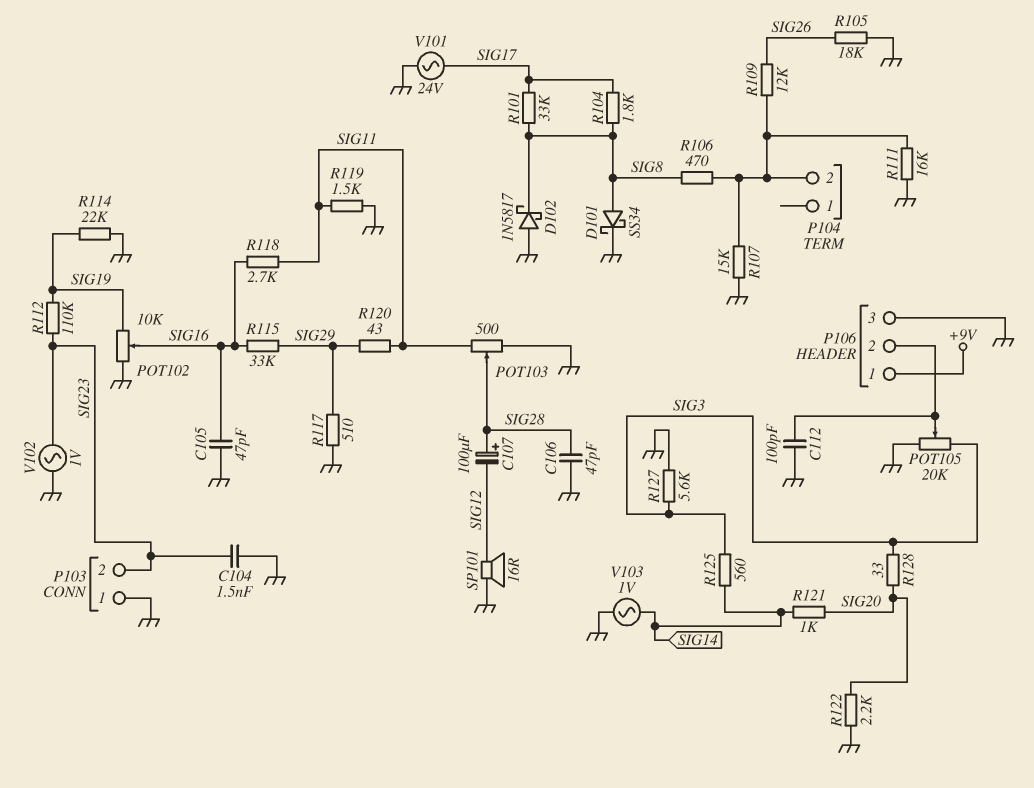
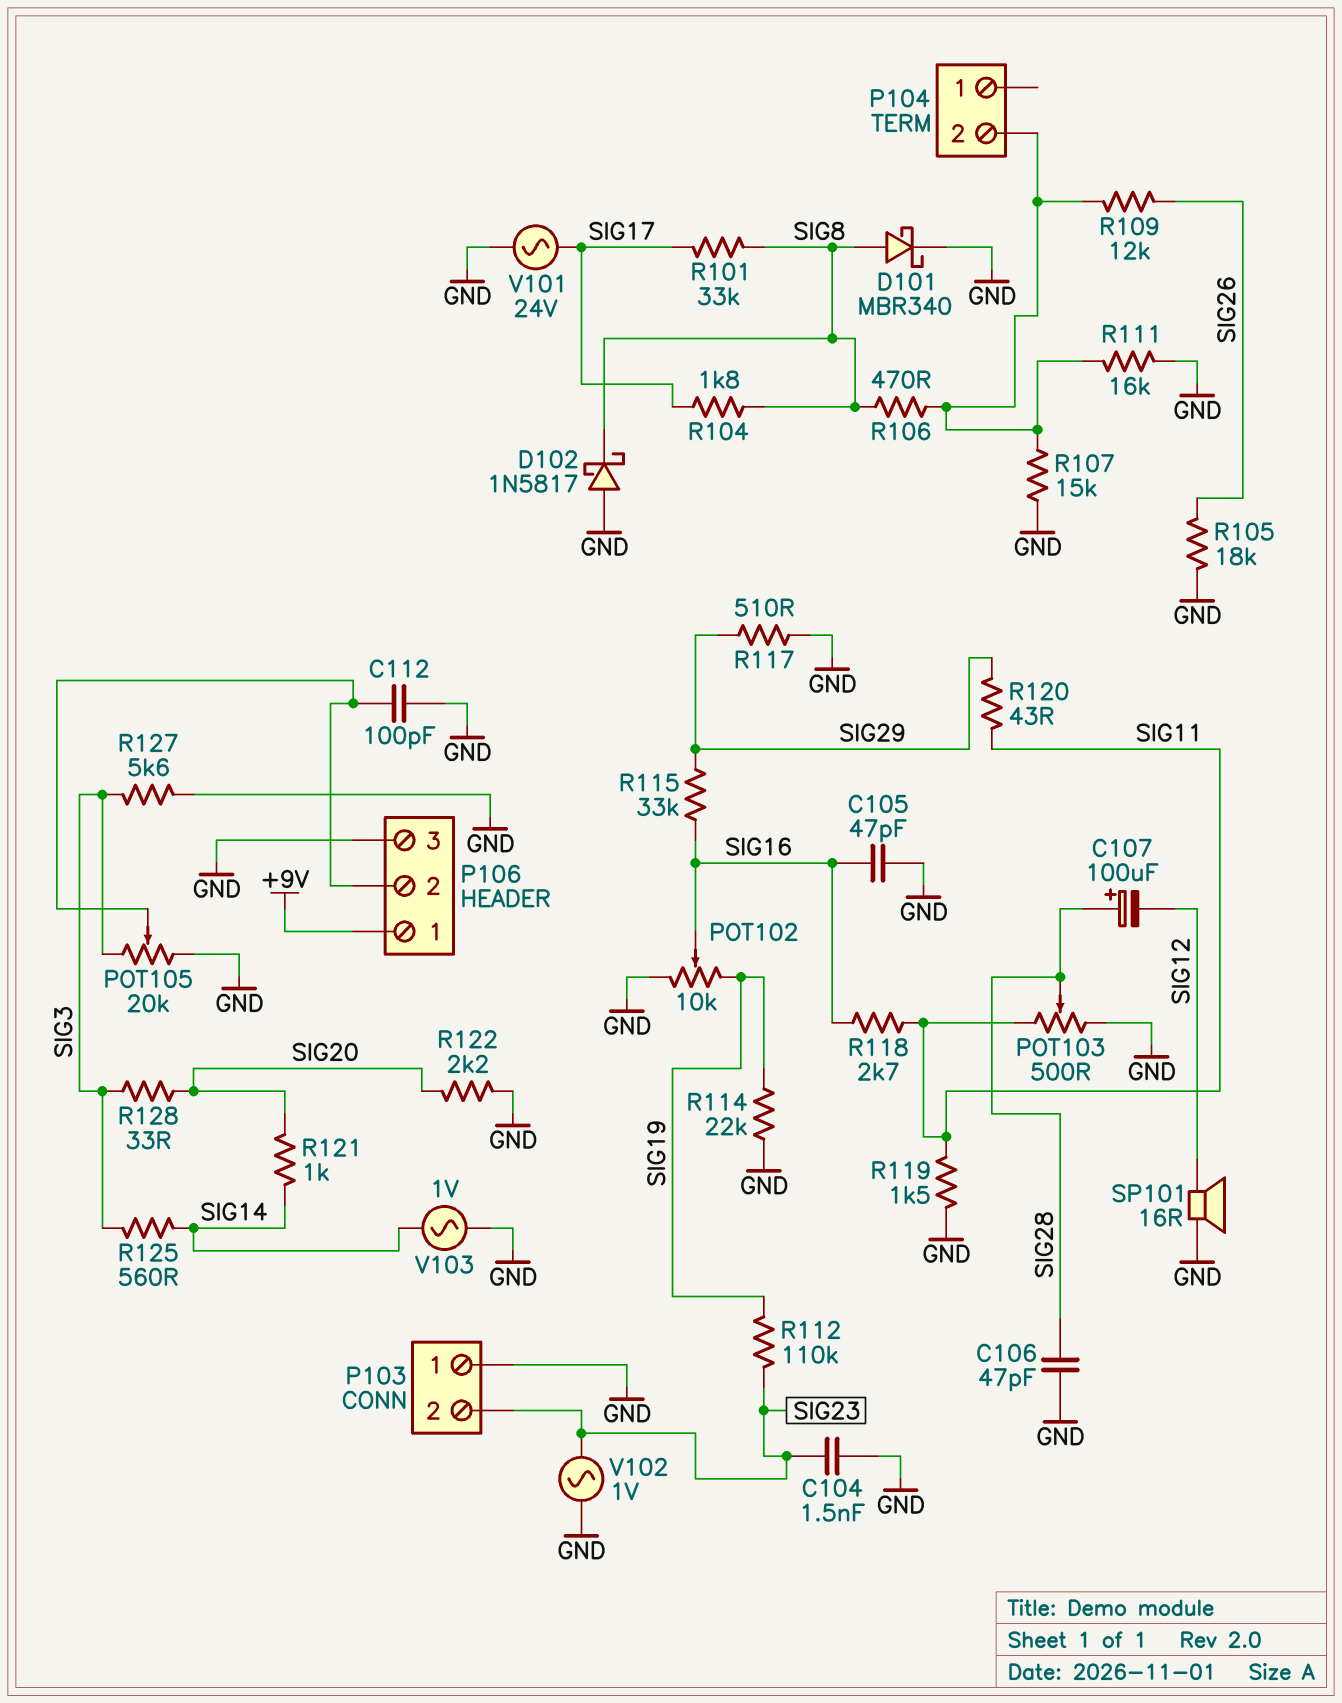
D101: schottky SS34 (A SIG8, K GND) -> schottky MBR340 (A SIG8, K GND)

